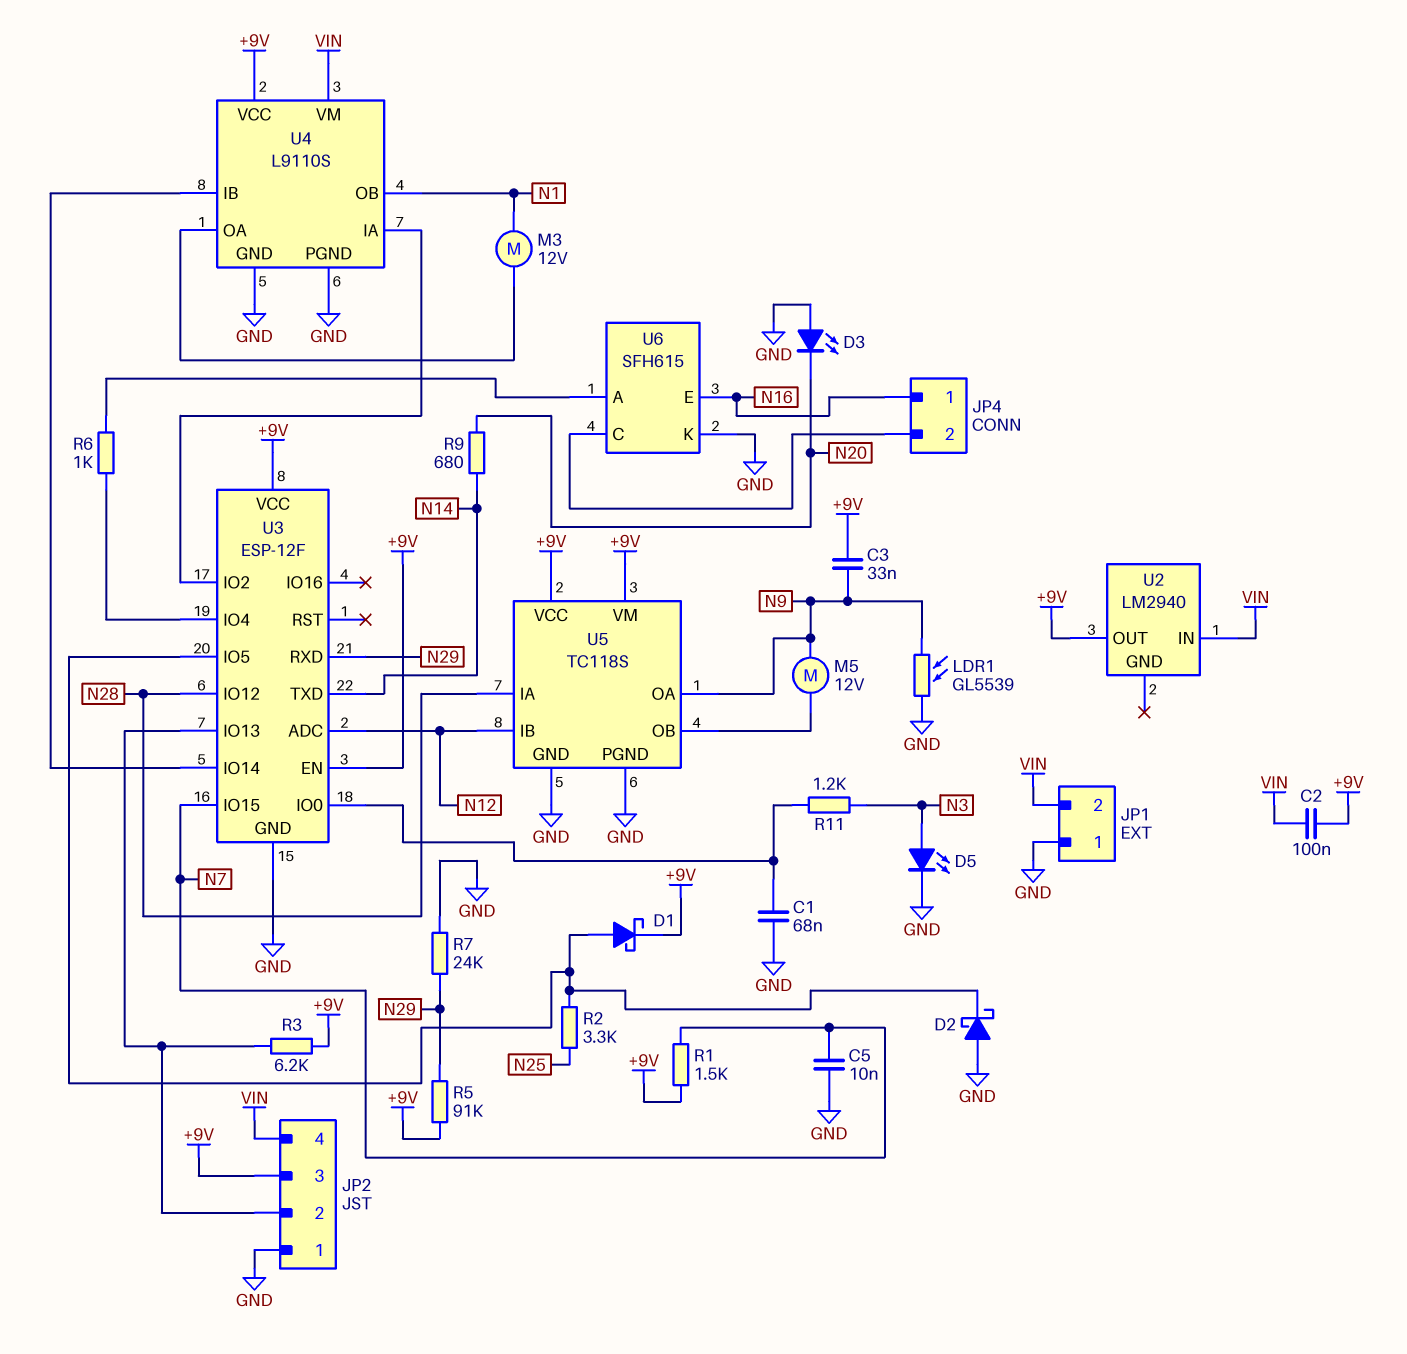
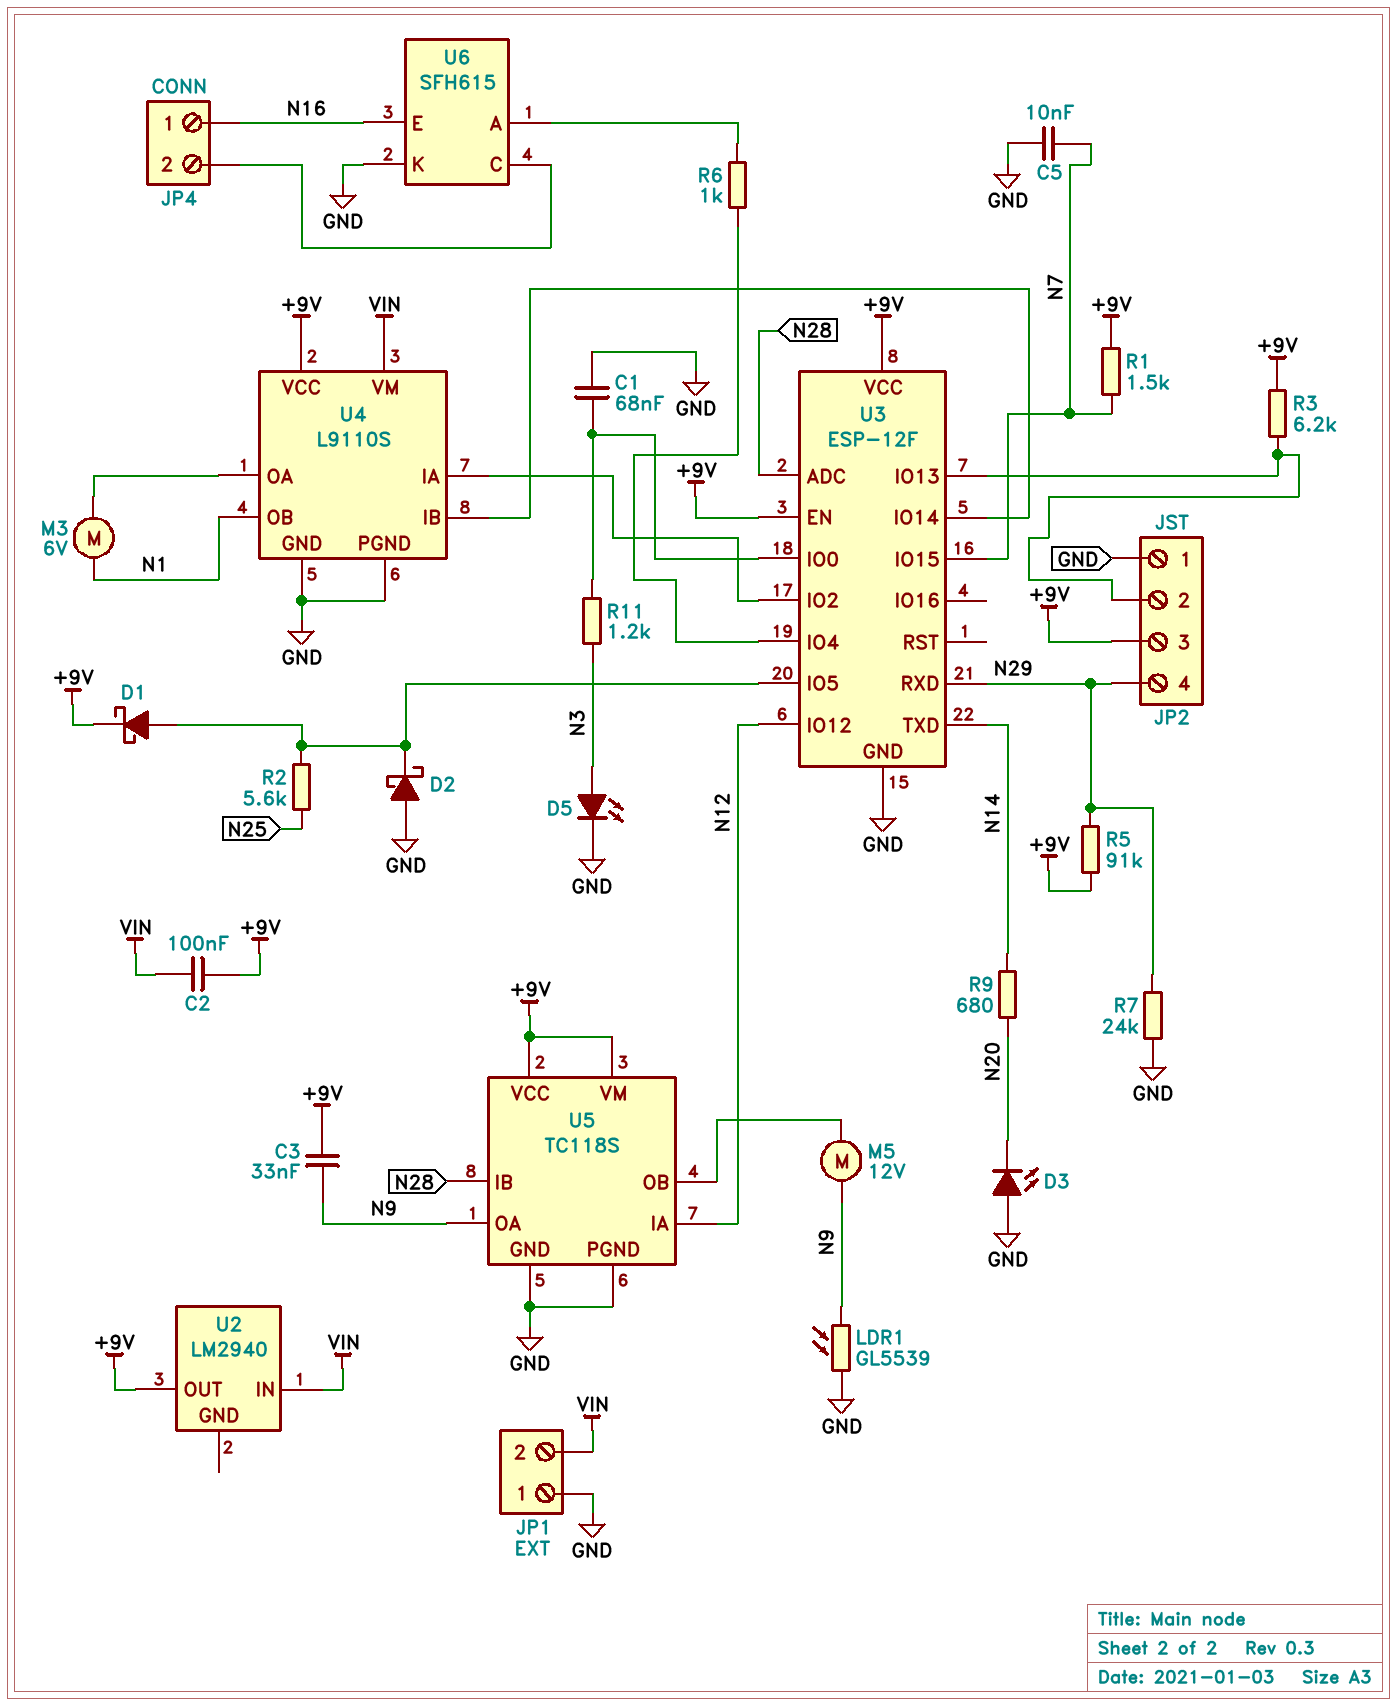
JP2 pin 4: VIN -> N29
M3: motor 12V (N1, U4/OA) -> motor 6V (N1, U4/OA)
R2: 3.3k (N25, U3/IO5) -> 5.6k (N25, U3/IO5)
U3 pin ADC: N12 -> N28
U3 pin IO12: N28 -> N12
U5 pin IA: N28 -> N12
U5 pin IB: N12 -> N28

